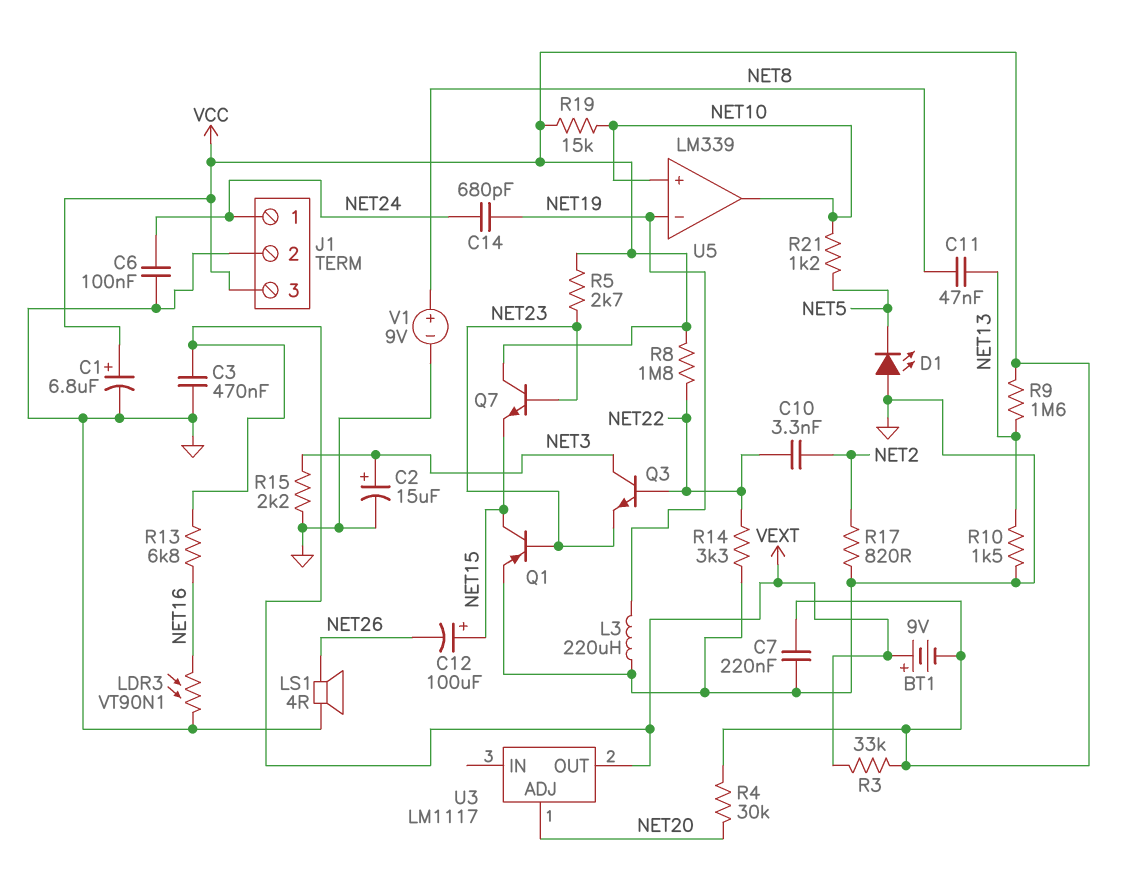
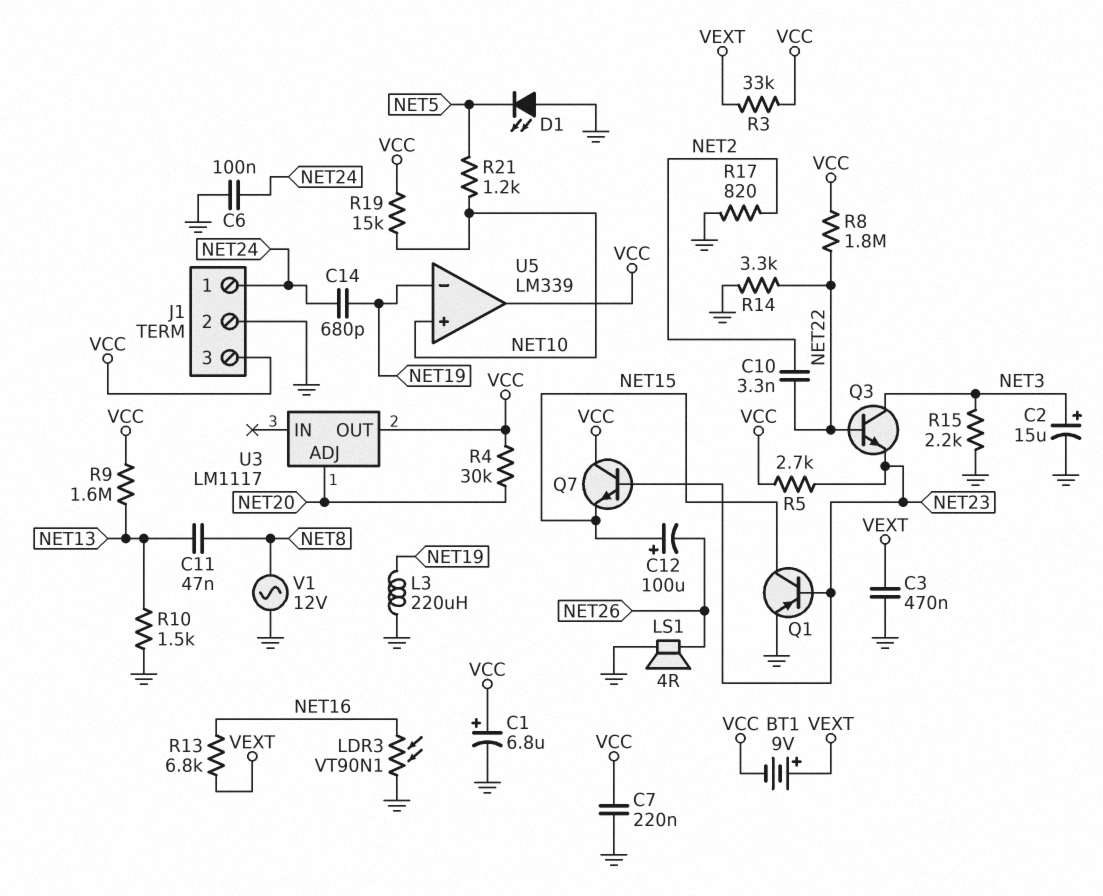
U3 pin OUT: VEXT -> VCC
U5 pin out: NET10 -> VCC
V1: 9V (plus NET8, minus GND) -> AC 12V (GND, NET8)

